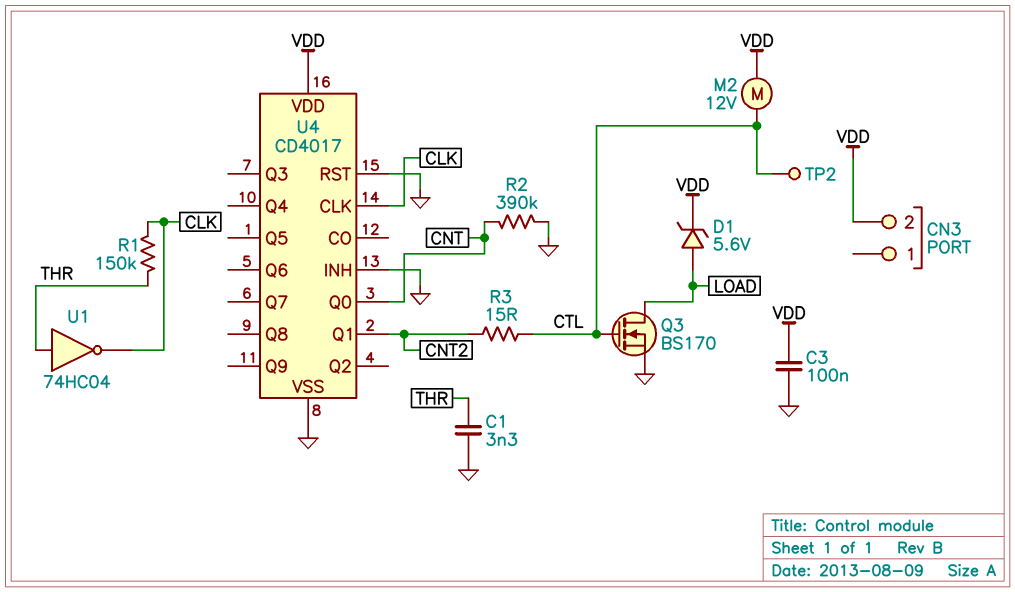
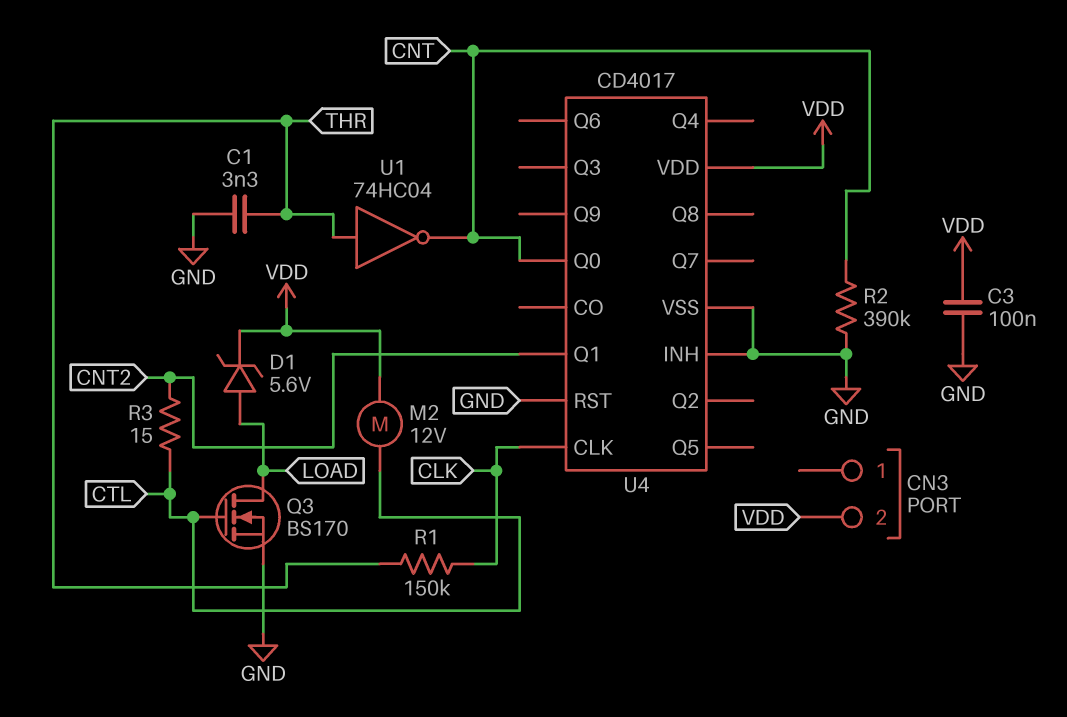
TP2: test point (CTL) -> none
U1: NOT 74HC04 (in THR, out CLK) -> NOT 74HC04 (in THR, out CNT)

